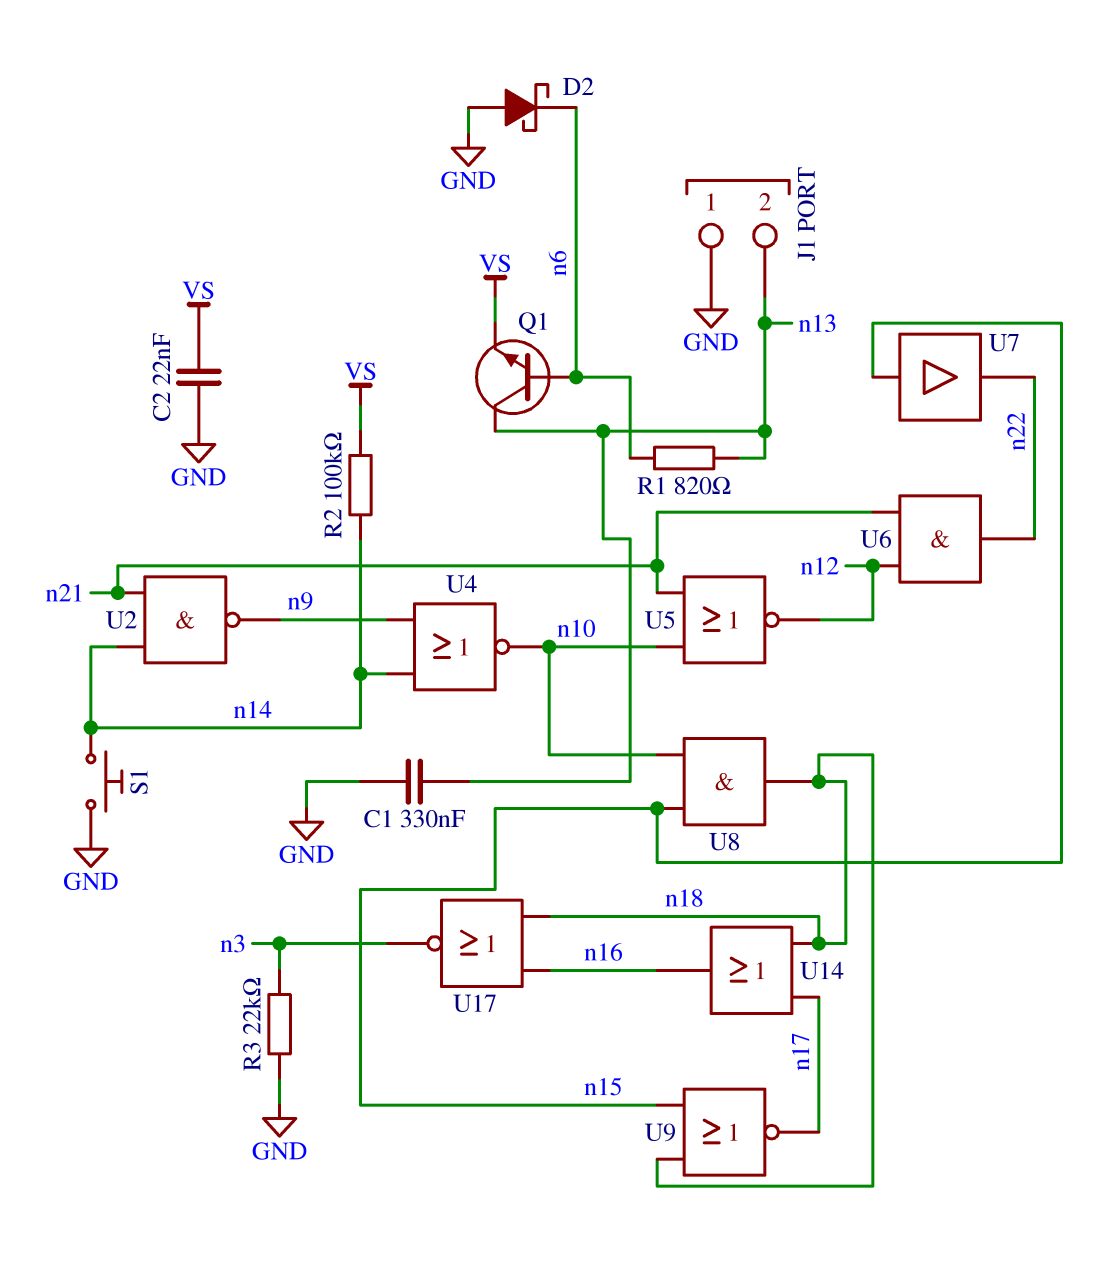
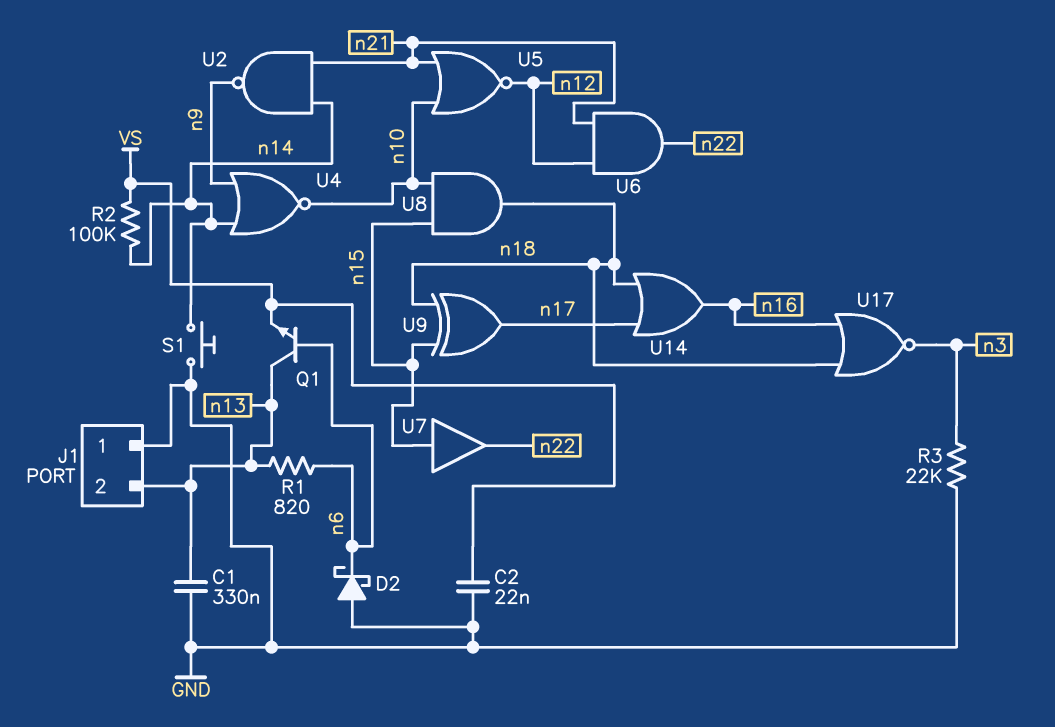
U9: NOR (in n15, in n18, out n17) -> XOR (in n15, in n18, out n17)

